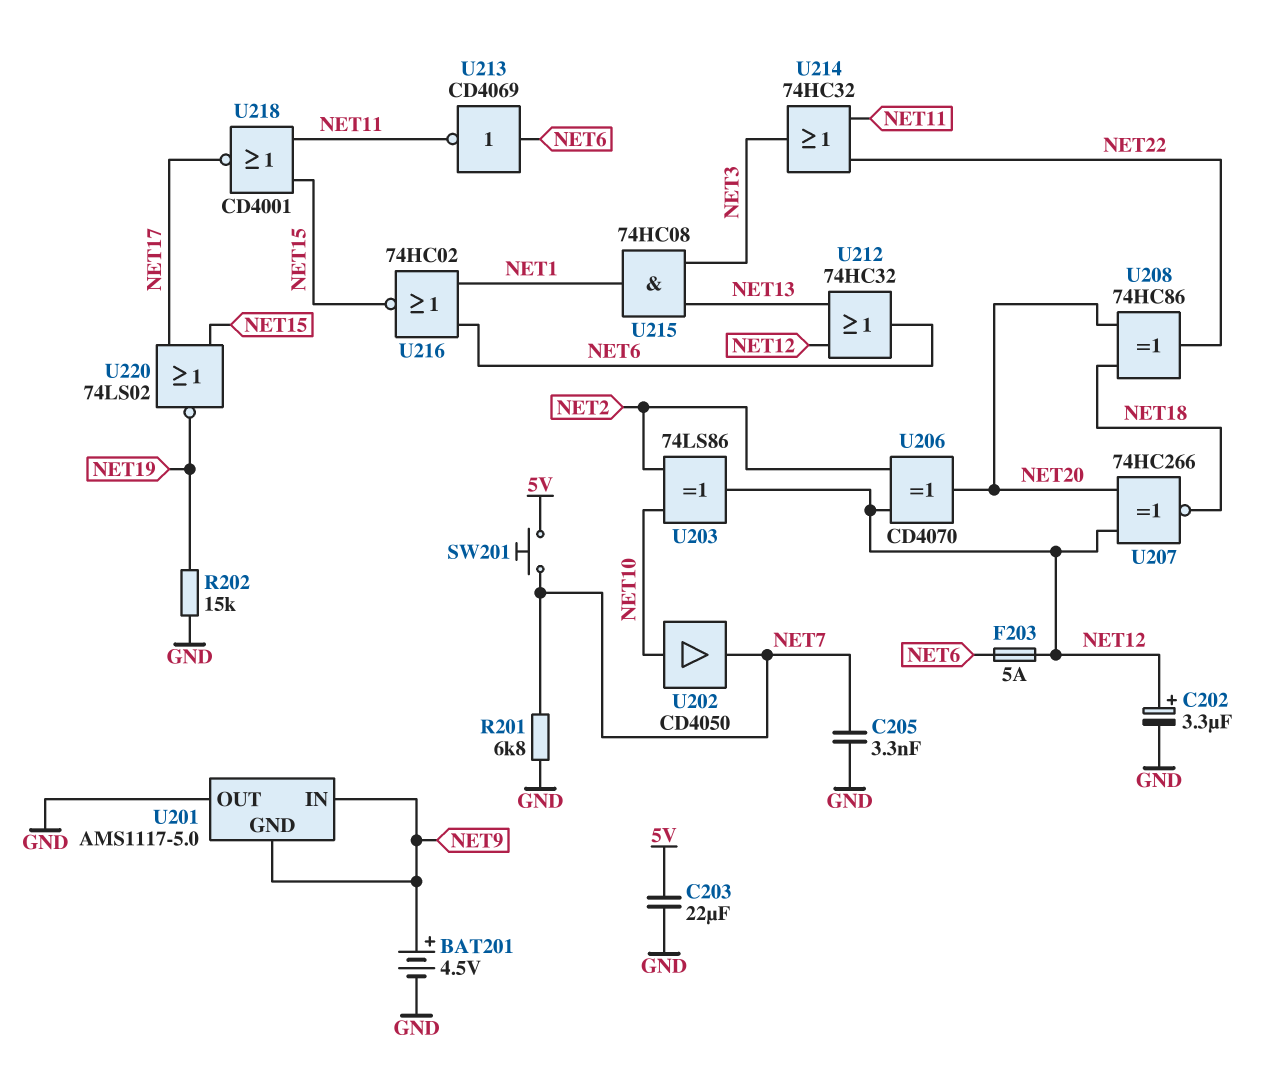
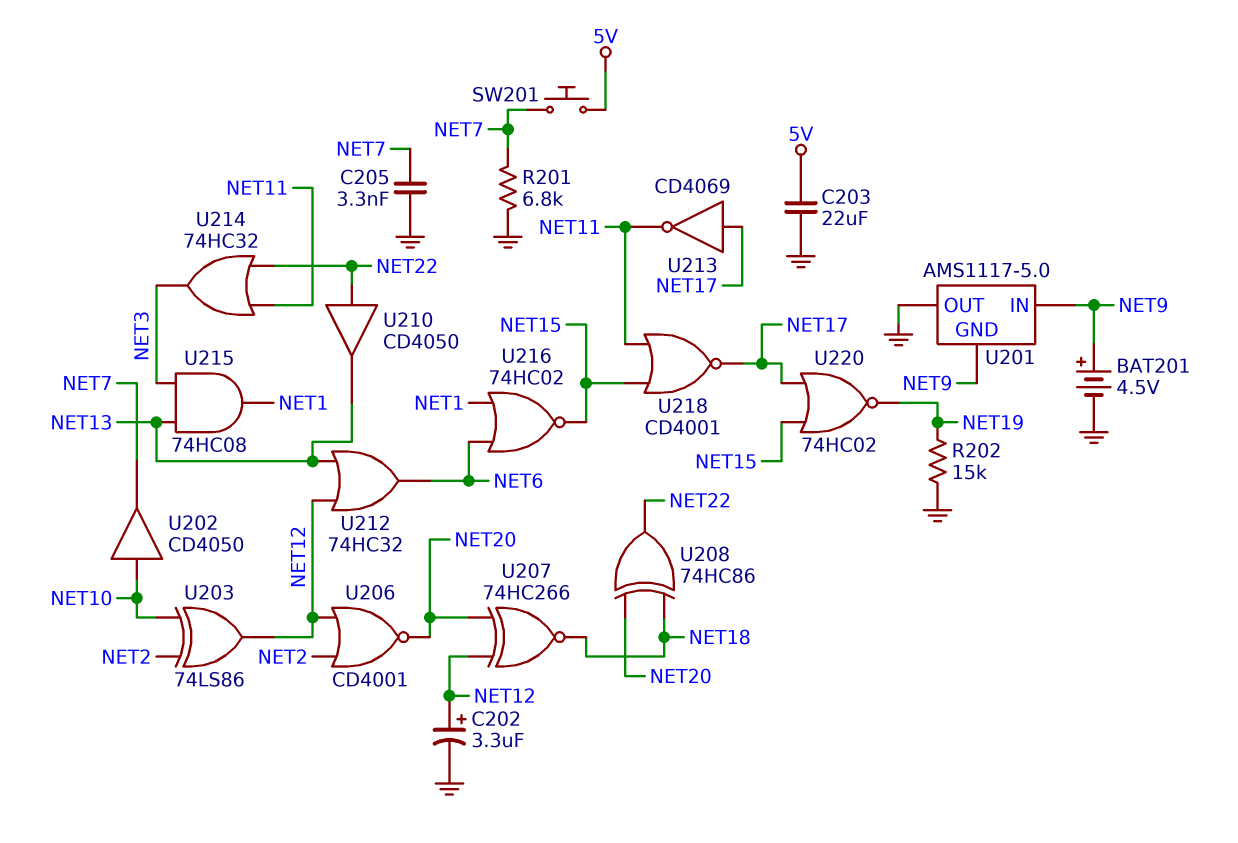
F203: 5A (NET6, NET12) -> none
U206: XOR CD4070 (in NET2, in NET12, out NET20) -> NOR CD4001 (in NET2, in NET12, out NET20)
U210: none -> buffer CD4050 (in NET22, out NET13)
U213: NOT CD4069 (in NET6, out NET11) -> NOT CD4069 (in NET17, out NET11)
U220: NOR 74LS02 (in NET15, in NET17, out NET19) -> NOR 74HC02 (in NET15, in NET17, out NET19)

